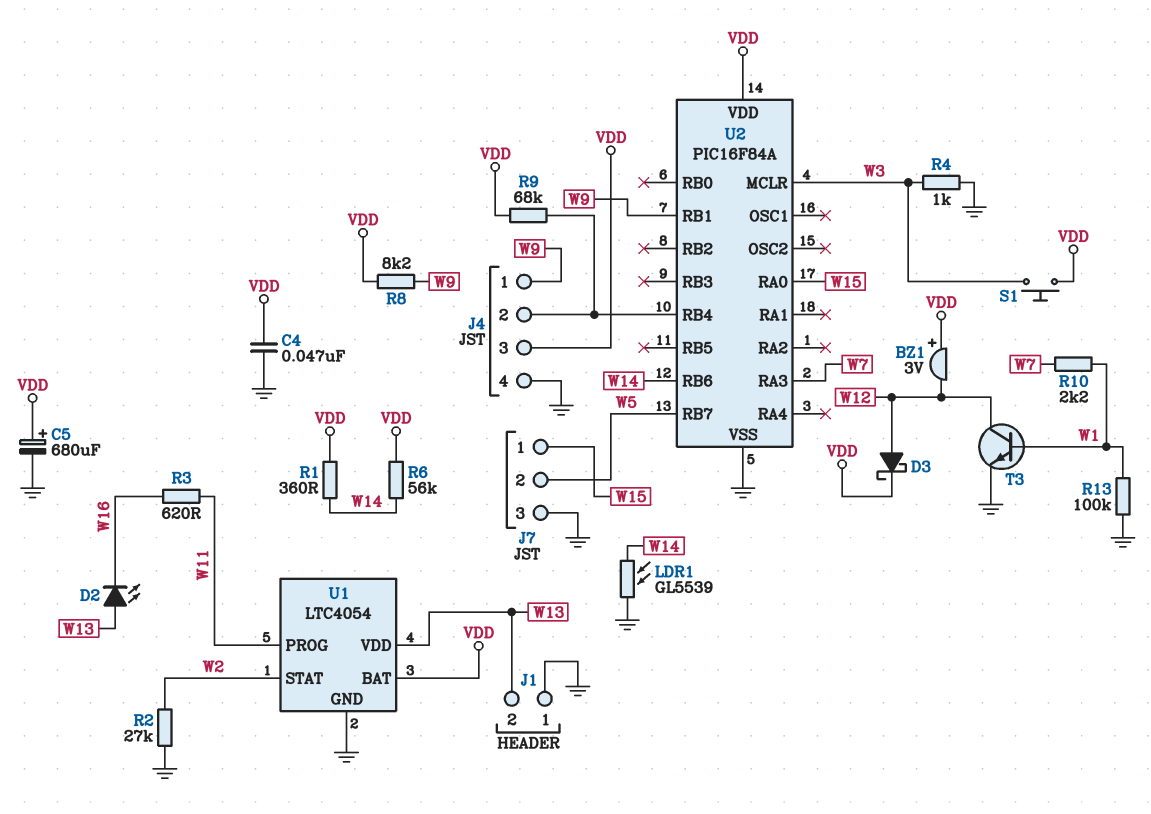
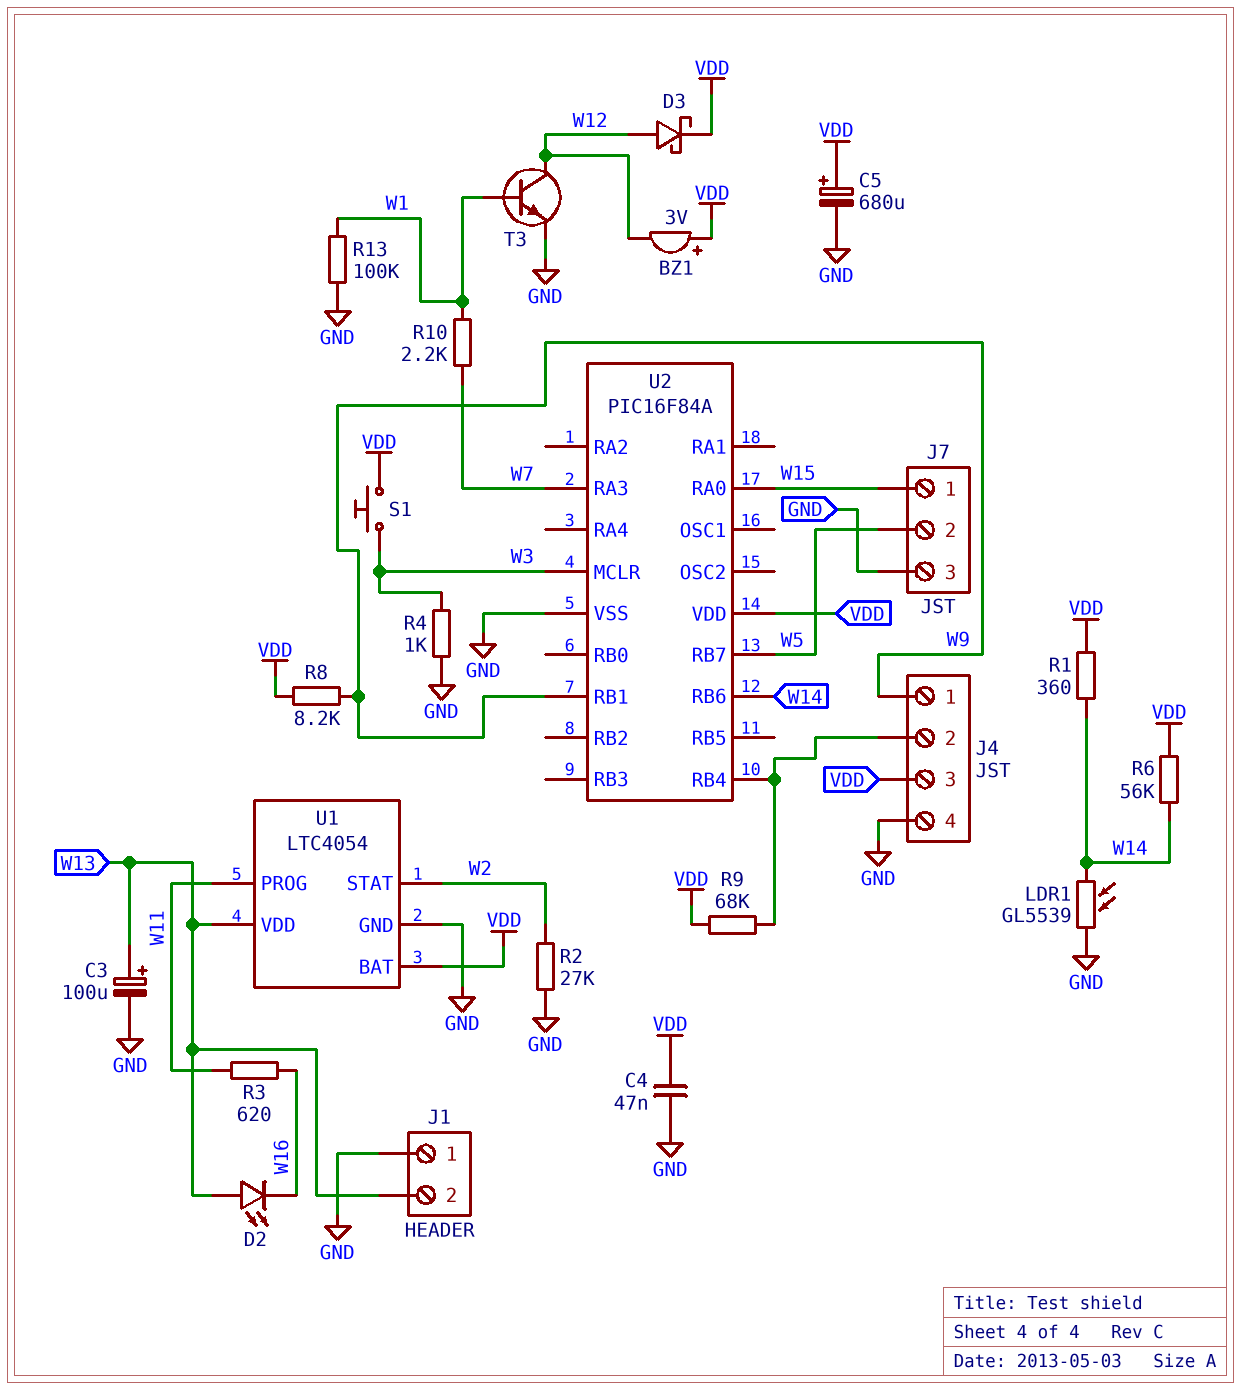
C3: none -> 100uF (plus W13, minus GND)

